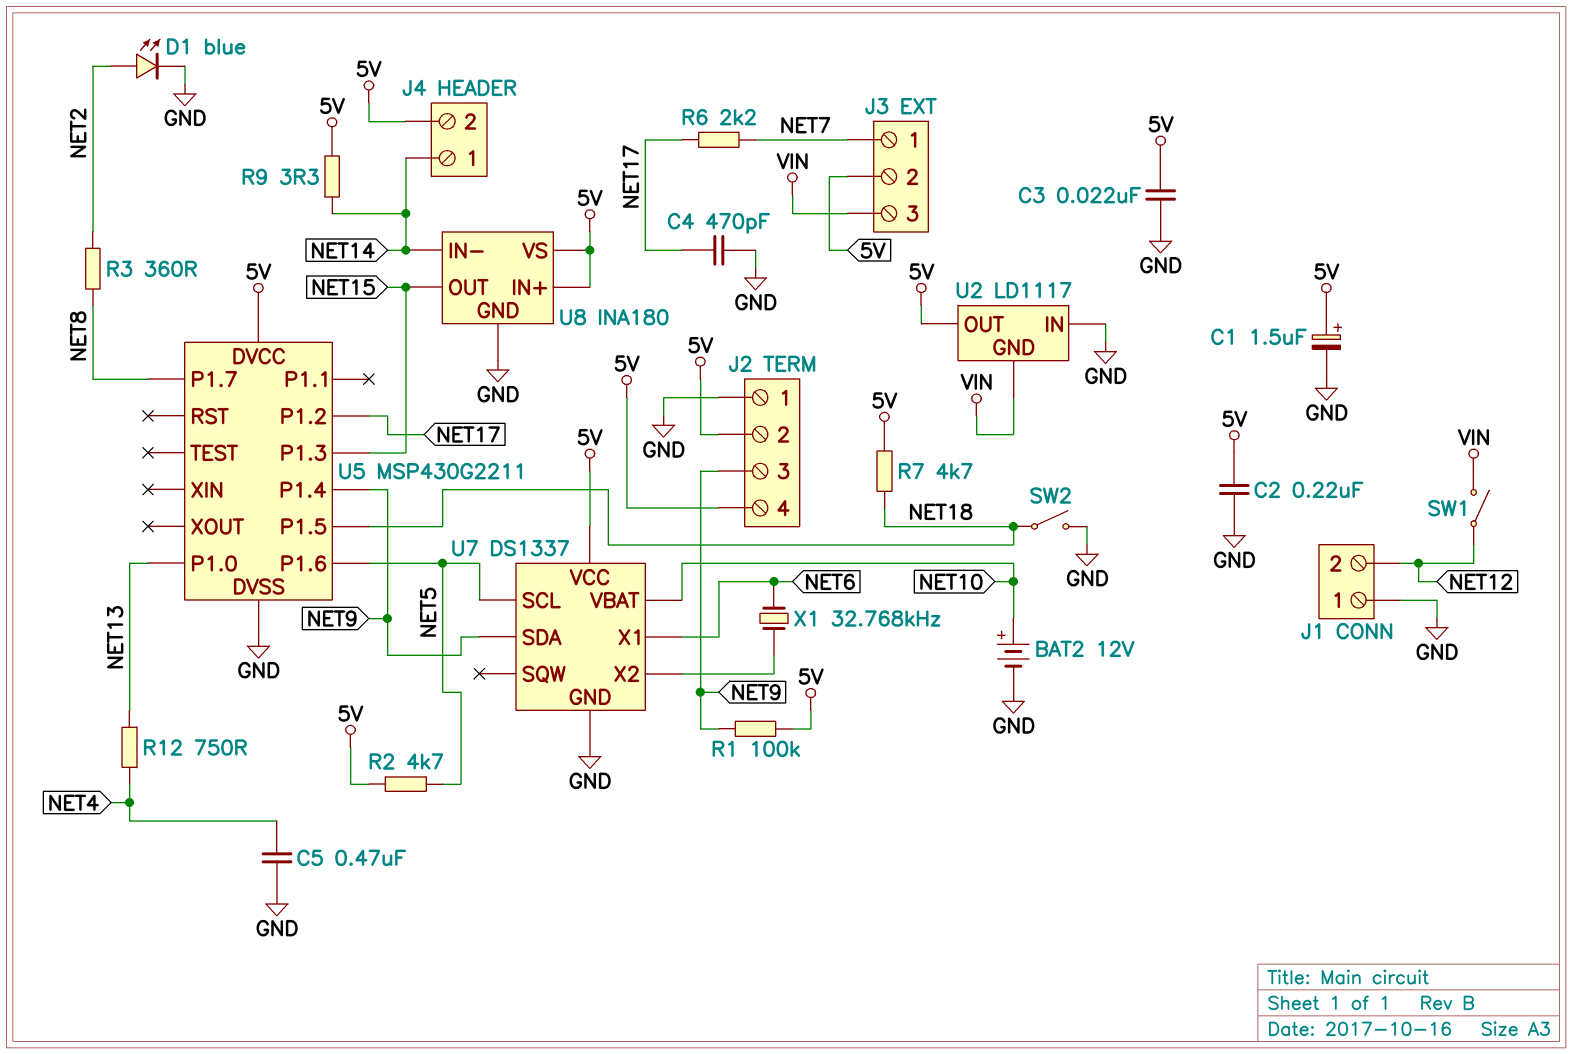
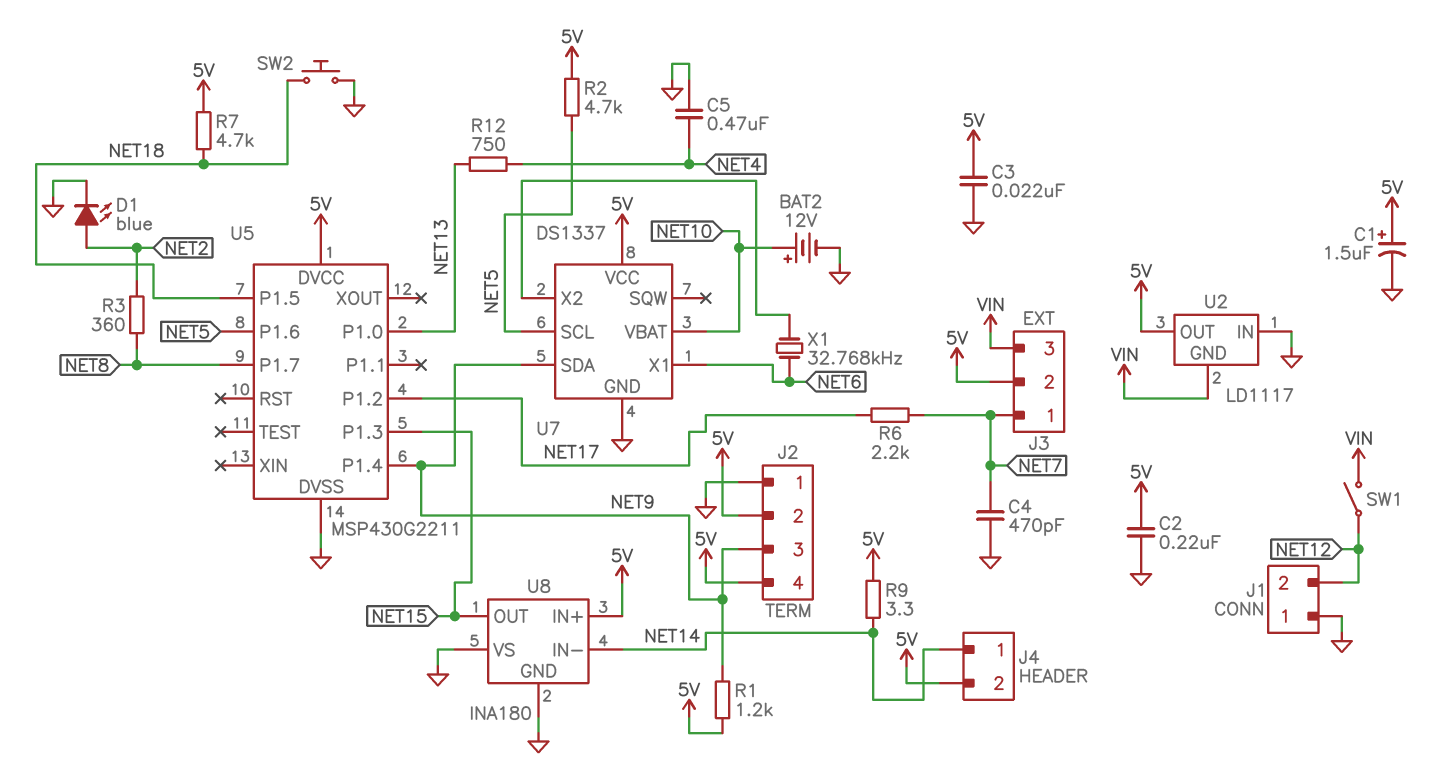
C4: 470pF (GND, NET17) -> 470pF (GND, NET7)
R1: 100k (5V, NET9) -> 1.2k (5V, NET9)
SW2: switch (GND, NET18) -> button (GND, NET18)
U8 pin VS: 5V -> GND

